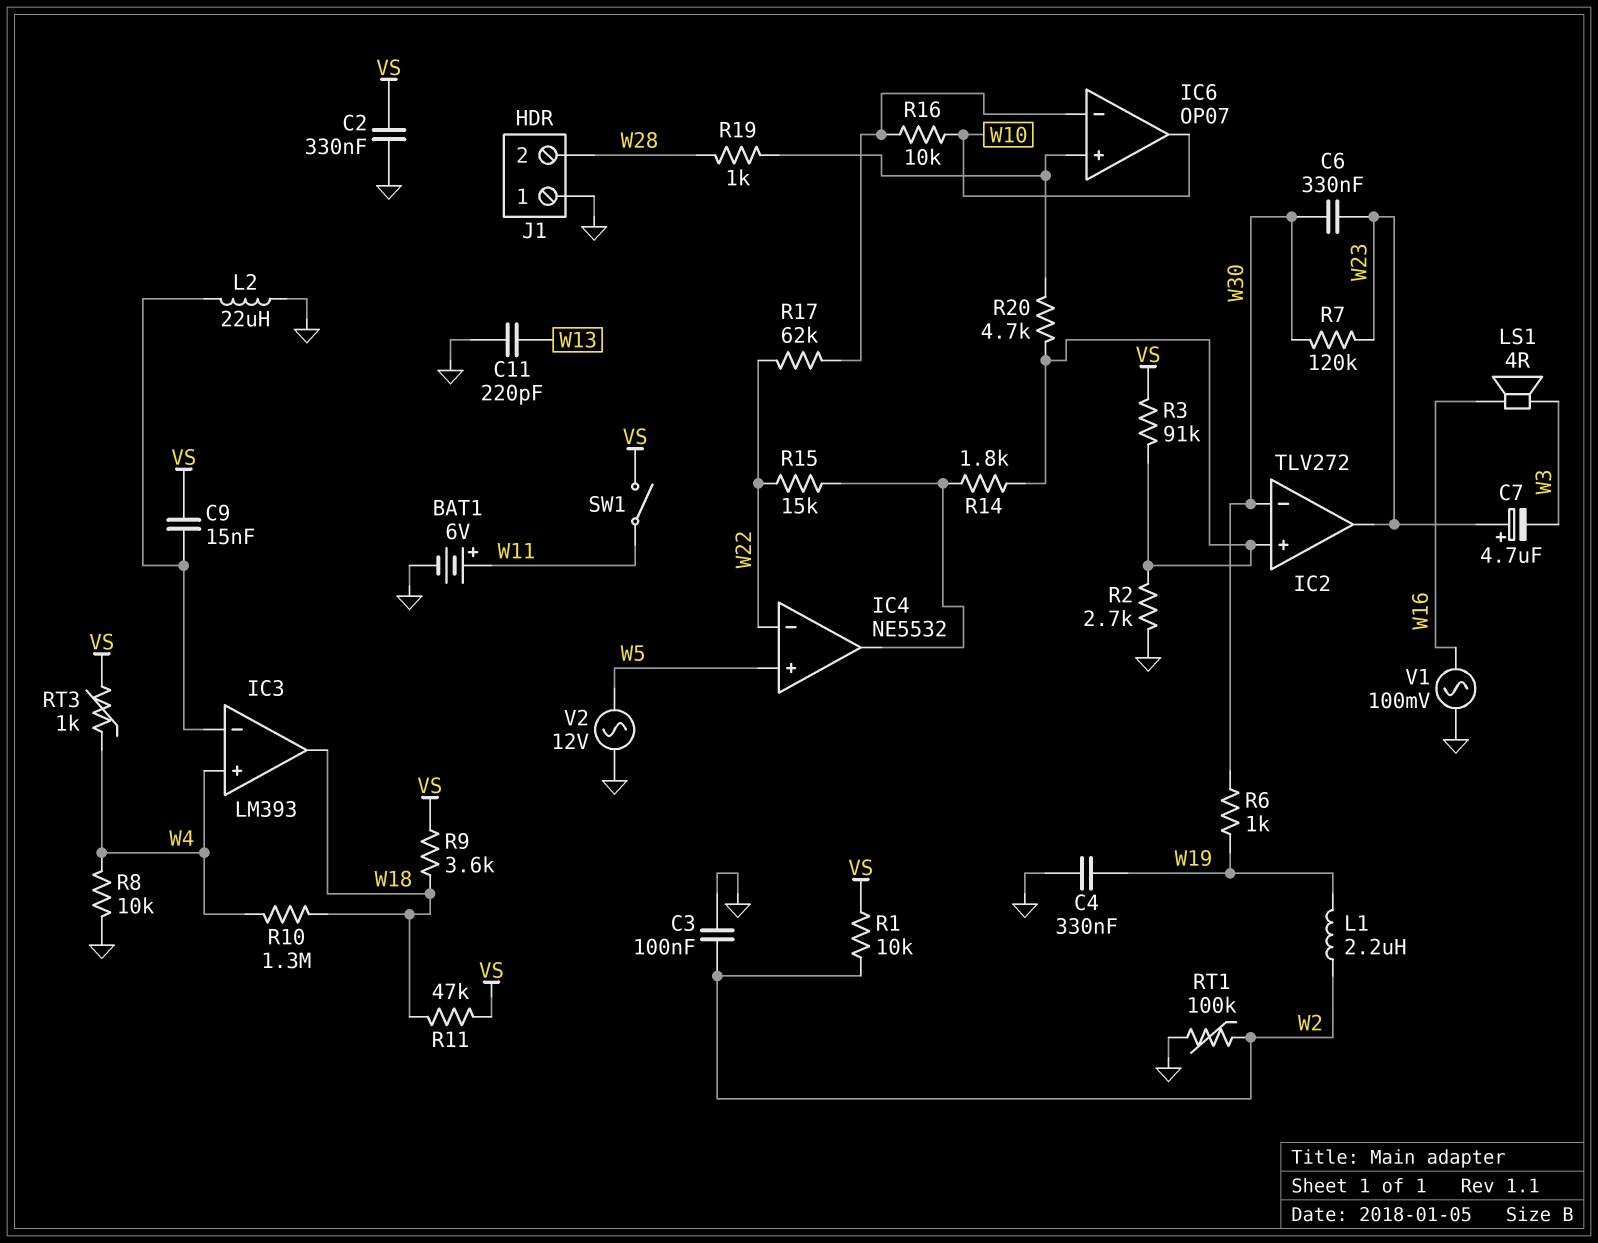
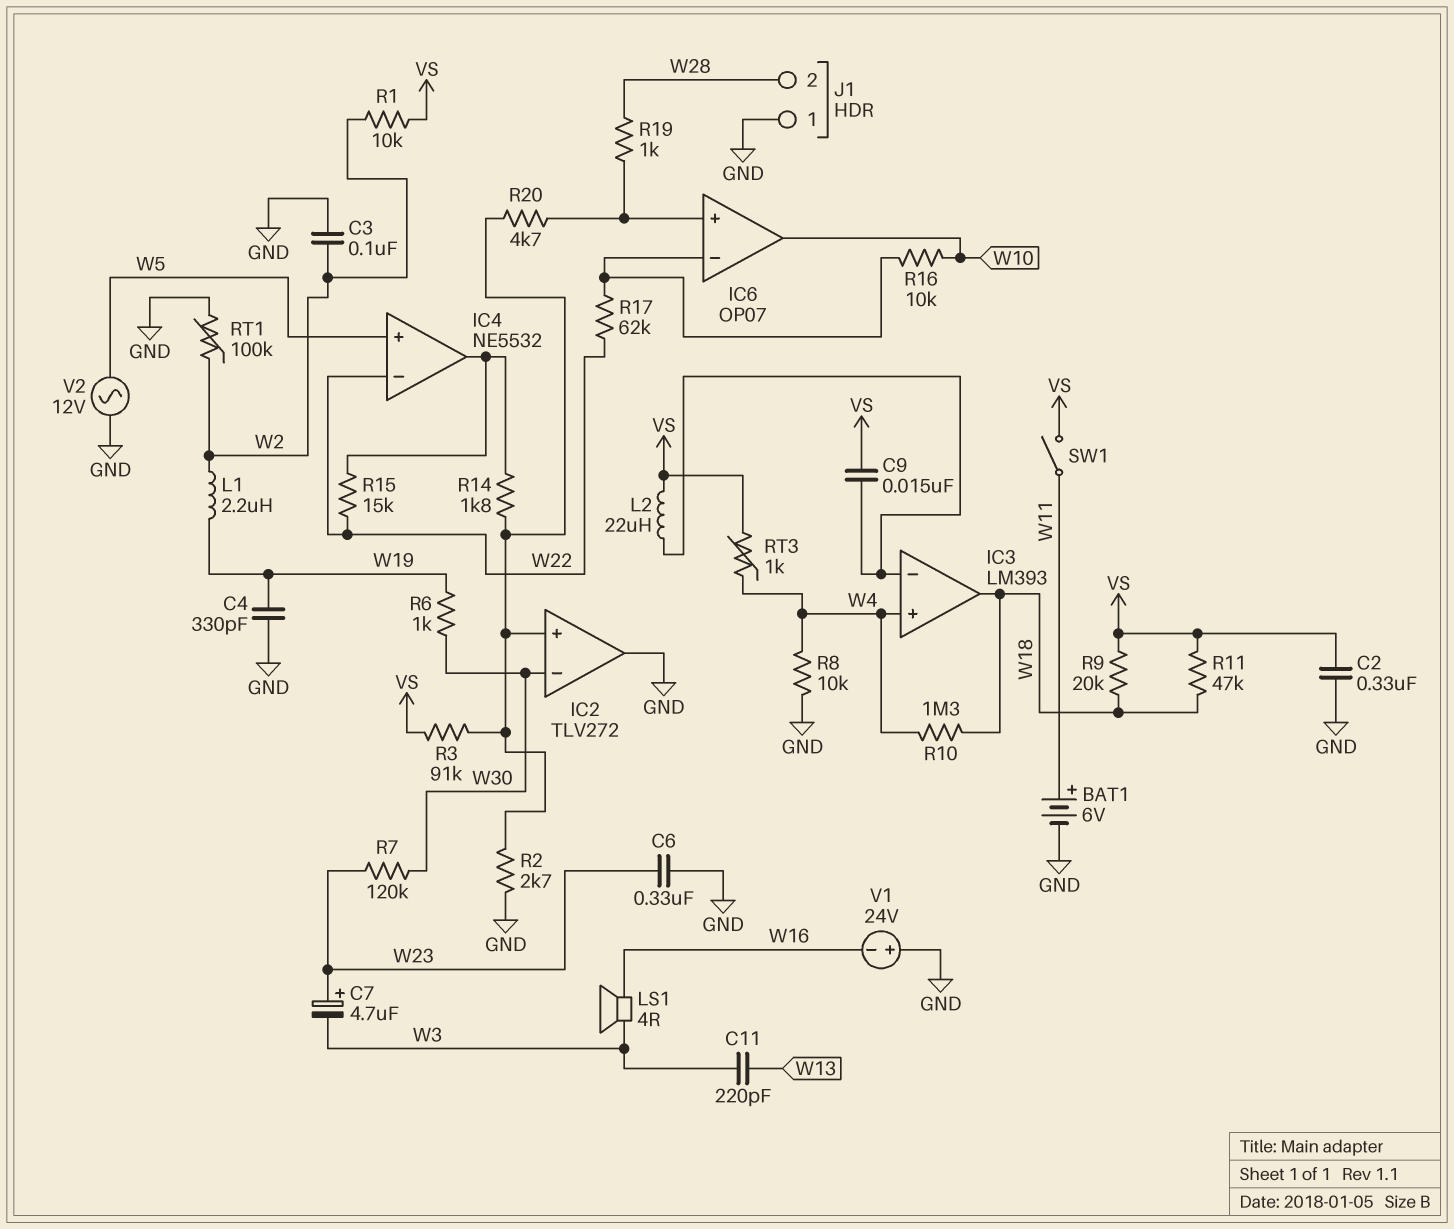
C4: 330nF (GND, W19) -> 330pF (GND, W19)
C6: 330nF (W23, W30) -> 330nF (GND, W23)
C11: 220pF (GND, W13) -> 220pF (W3, W13)
IC2 pin out: W23 -> GND
L2: 22uH (GND, IC3/in-) -> 22uH (IC3/in-, VS)
R9: 3.6k (VS, W18) -> 20k (VS, W18)
V1: AC 100mV (GND, W16) -> 24V (plus GND, minus W16)

